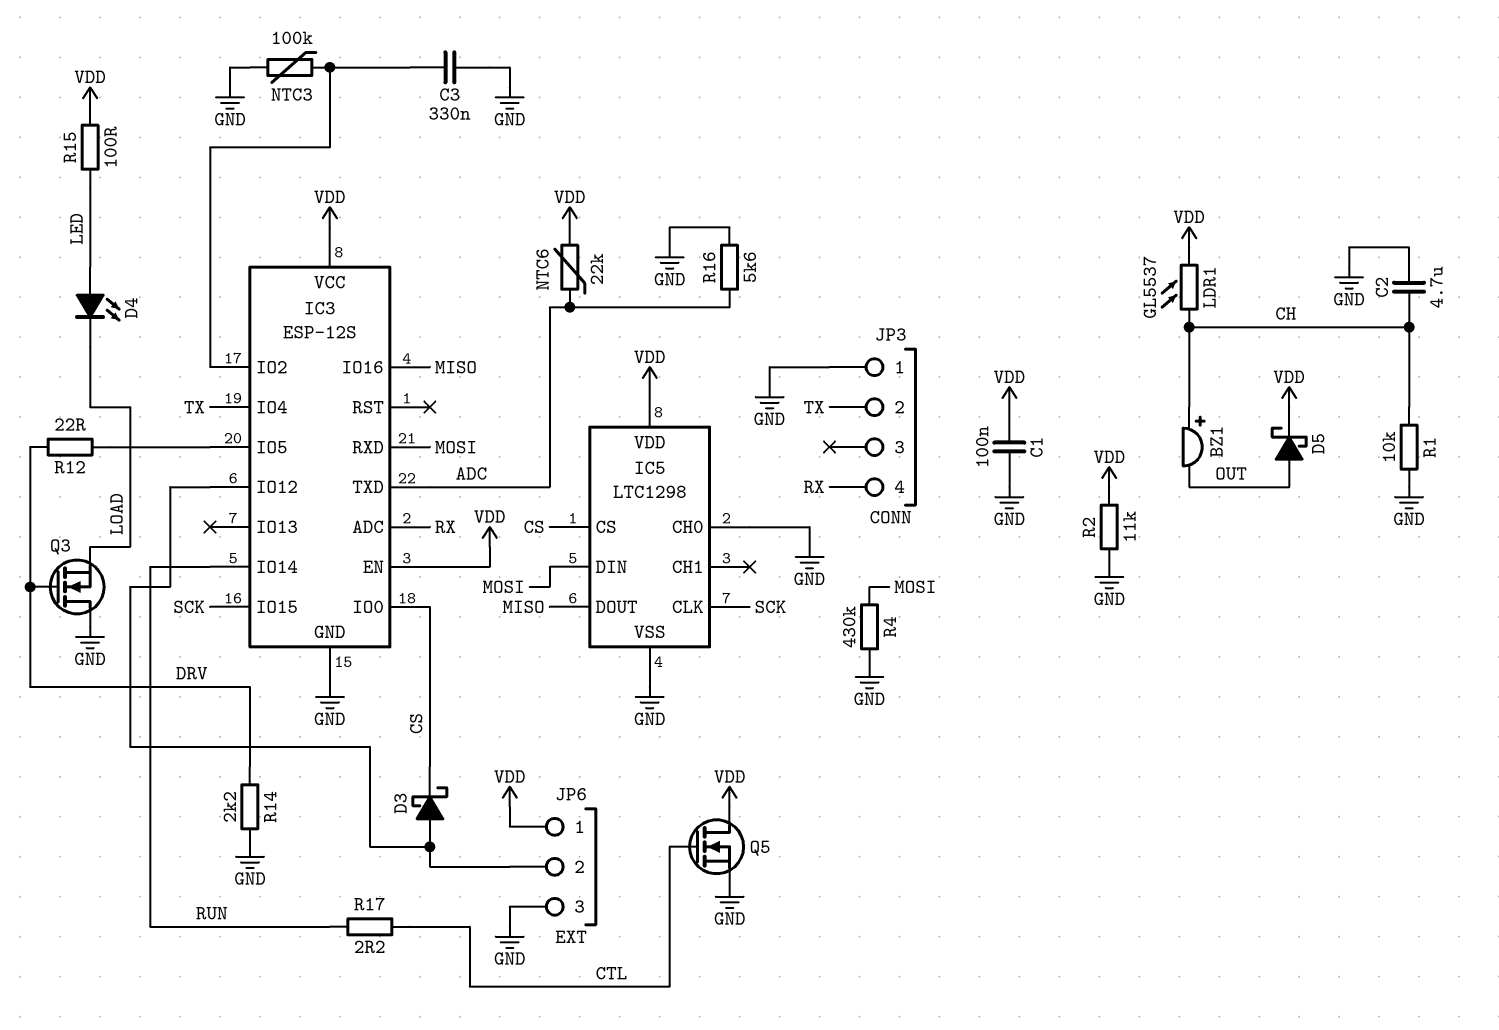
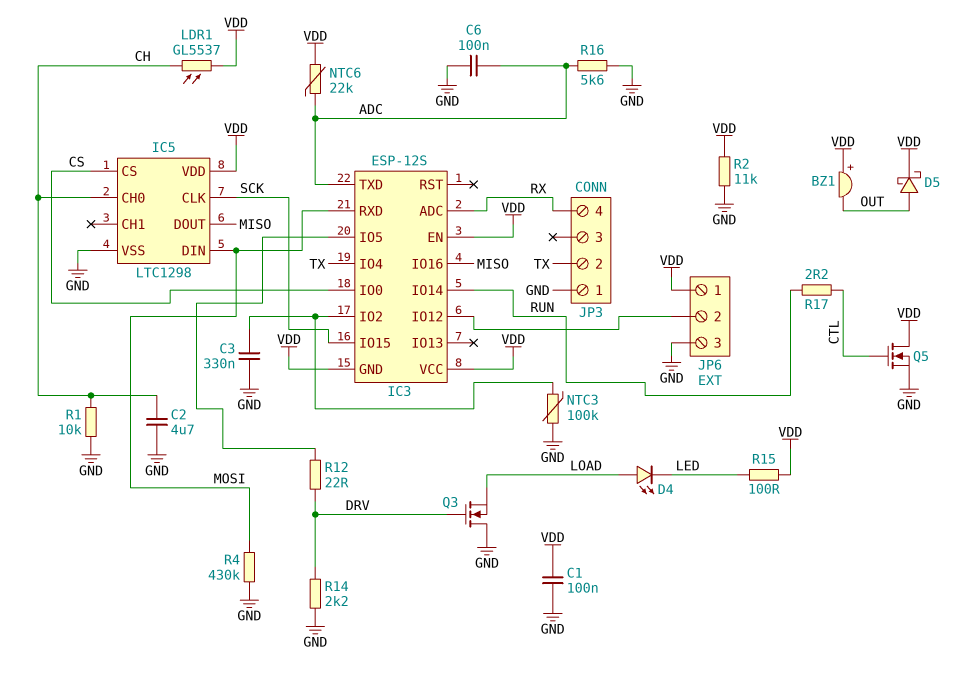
BZ1: buzzer (plus CH, minus OUT) -> buzzer (plus VDD, minus OUT)
C6: none -> 100nF (ADC, GND)
D3: schottky (A IC3/IO12, K CS) -> none
D4: LED (A LED, K LOAD) -> LED (A LOAD, K LED)
IC3 pin GND: GND -> VDD
IC5 pin CH0: GND -> CH

